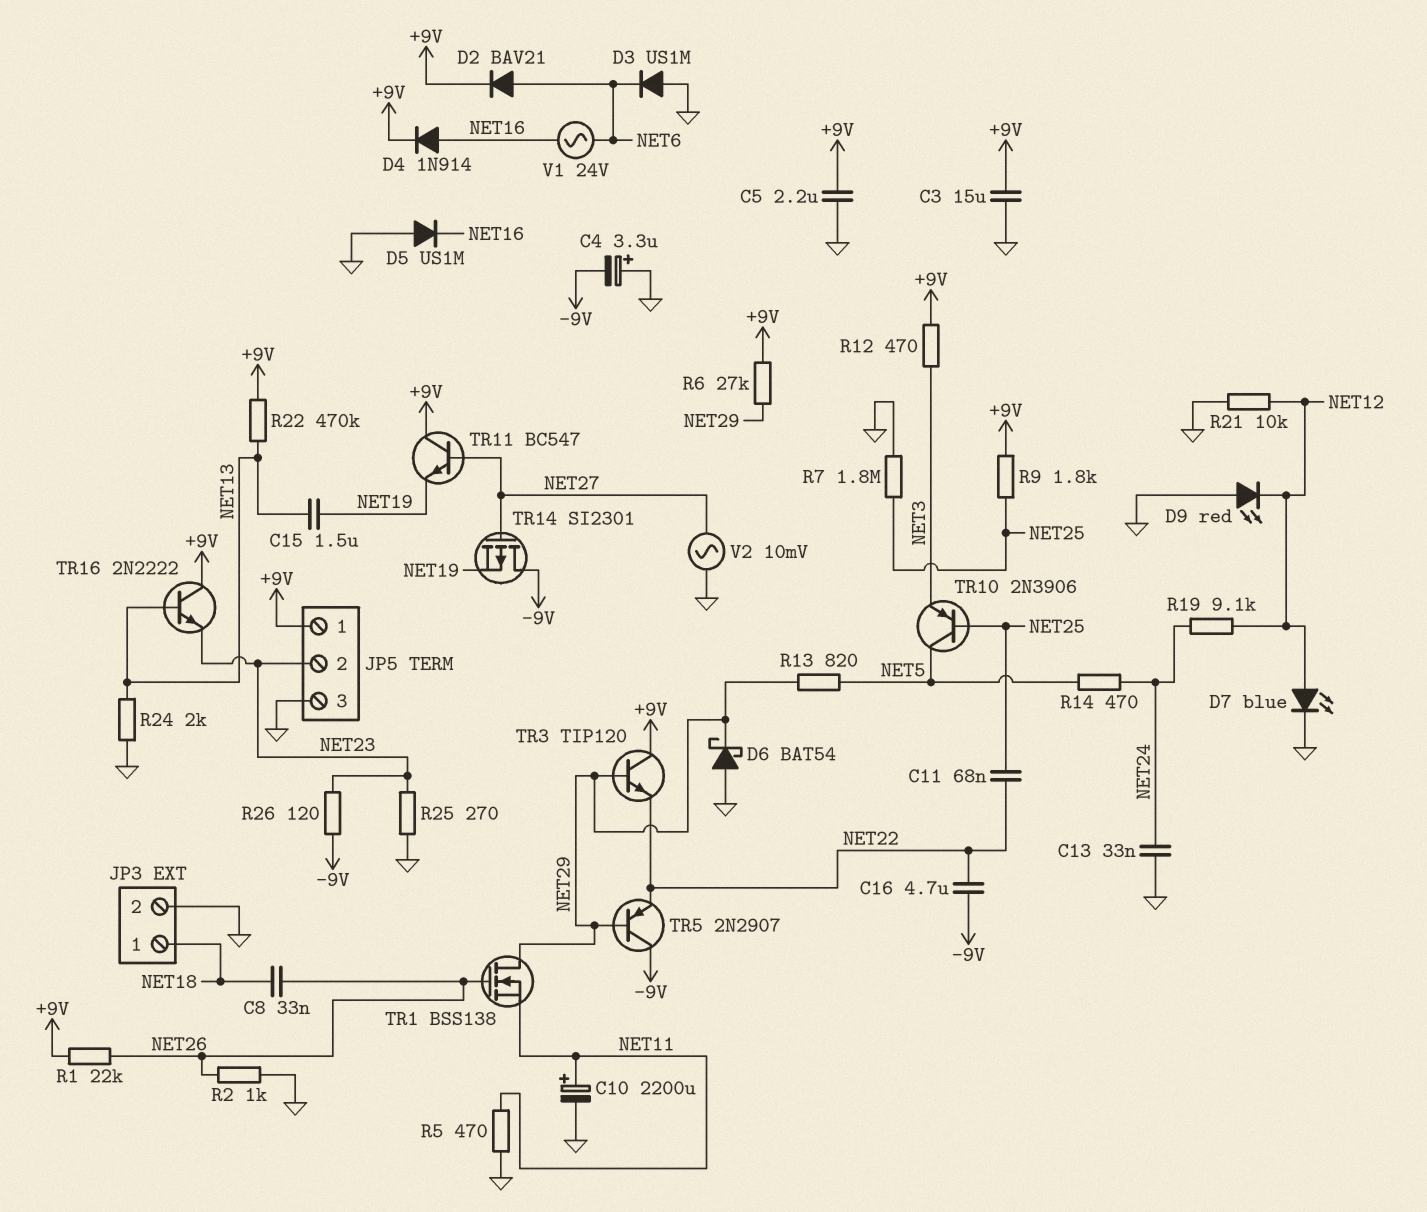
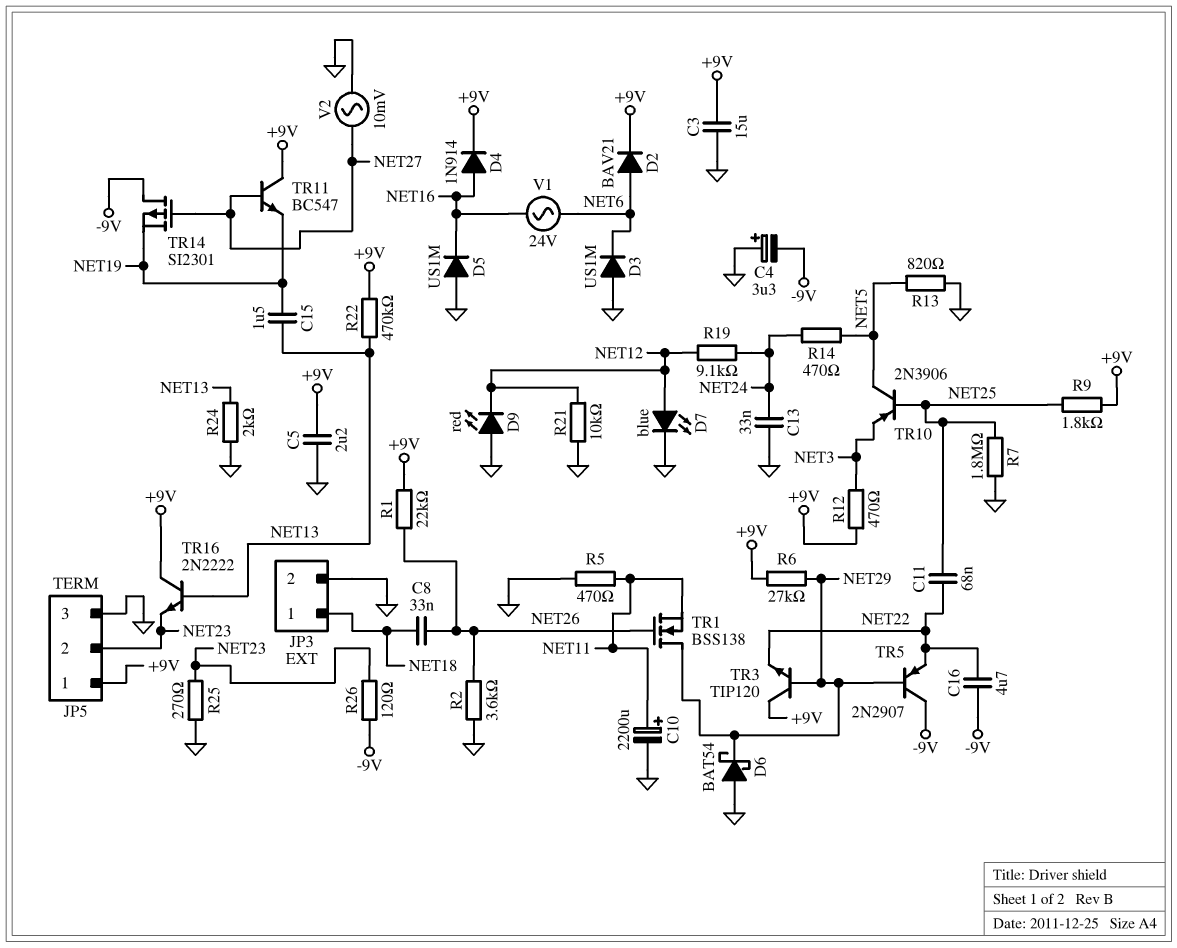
R2: 1k (GND, NET26) -> 3.6k (GND, NET26)
R13: 820 (NET5, NET29) -> 820 (GND, NET5)

